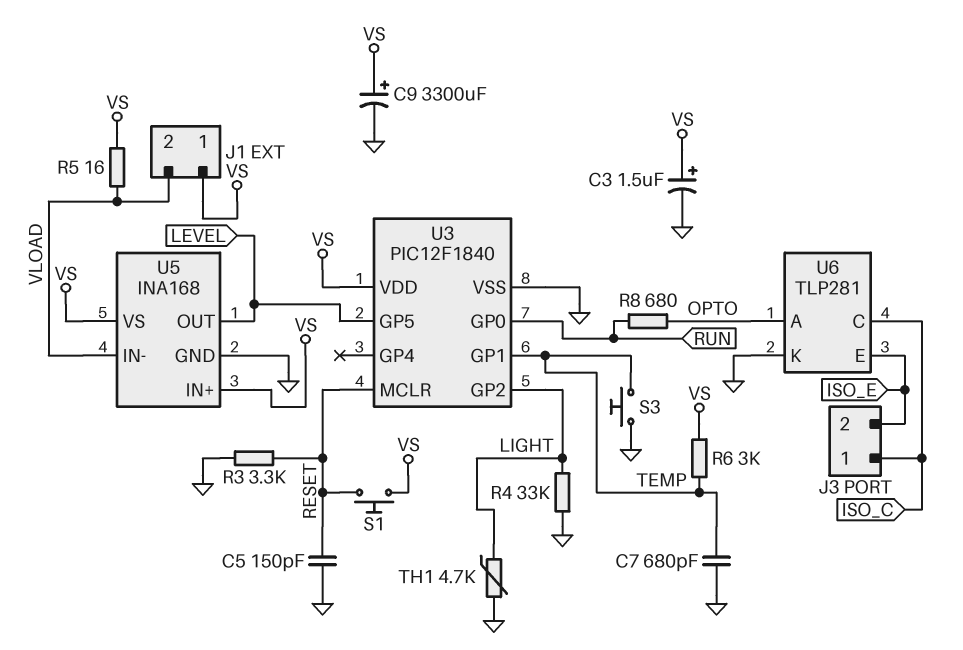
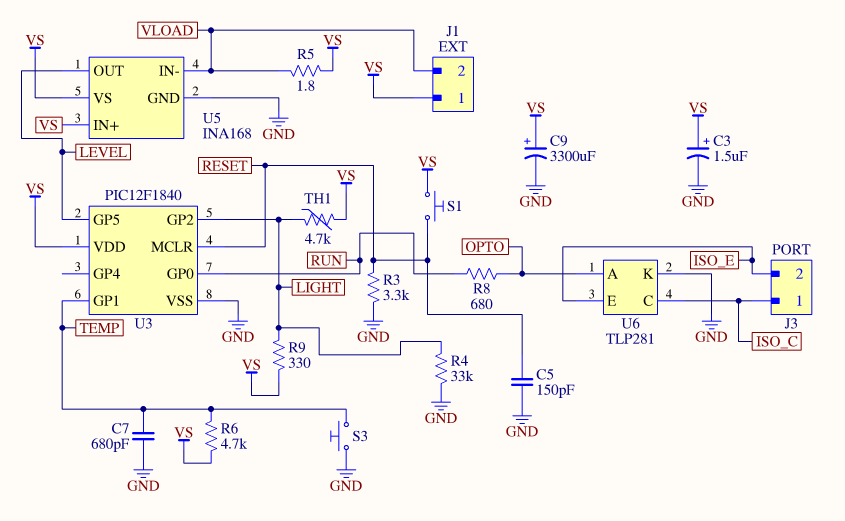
R5: 16 (VLOAD, VS) -> 1.8 (VLOAD, VS)
R6: 3k (TEMP, VS) -> 4.7k (TEMP, VS)
R9: none -> 330 (LIGHT, VS)
TH1: 4.7k (GND, LIGHT) -> 4.7k (LIGHT, VS)

